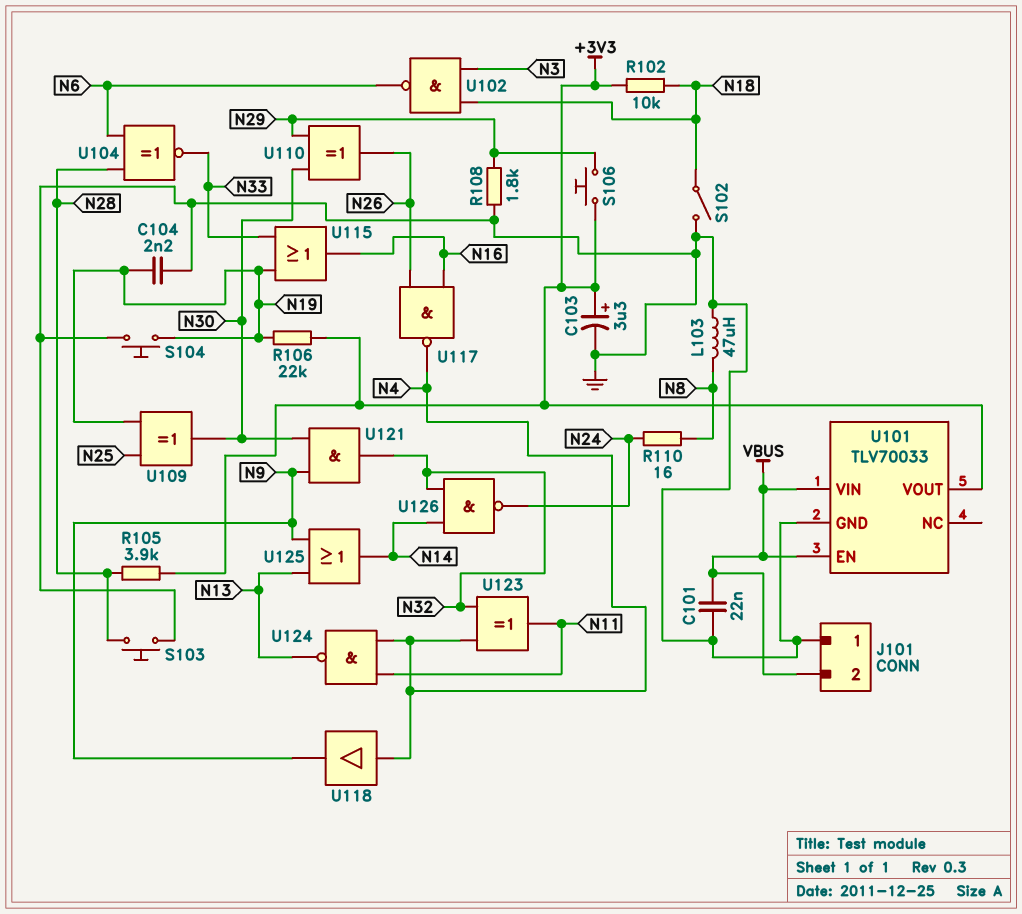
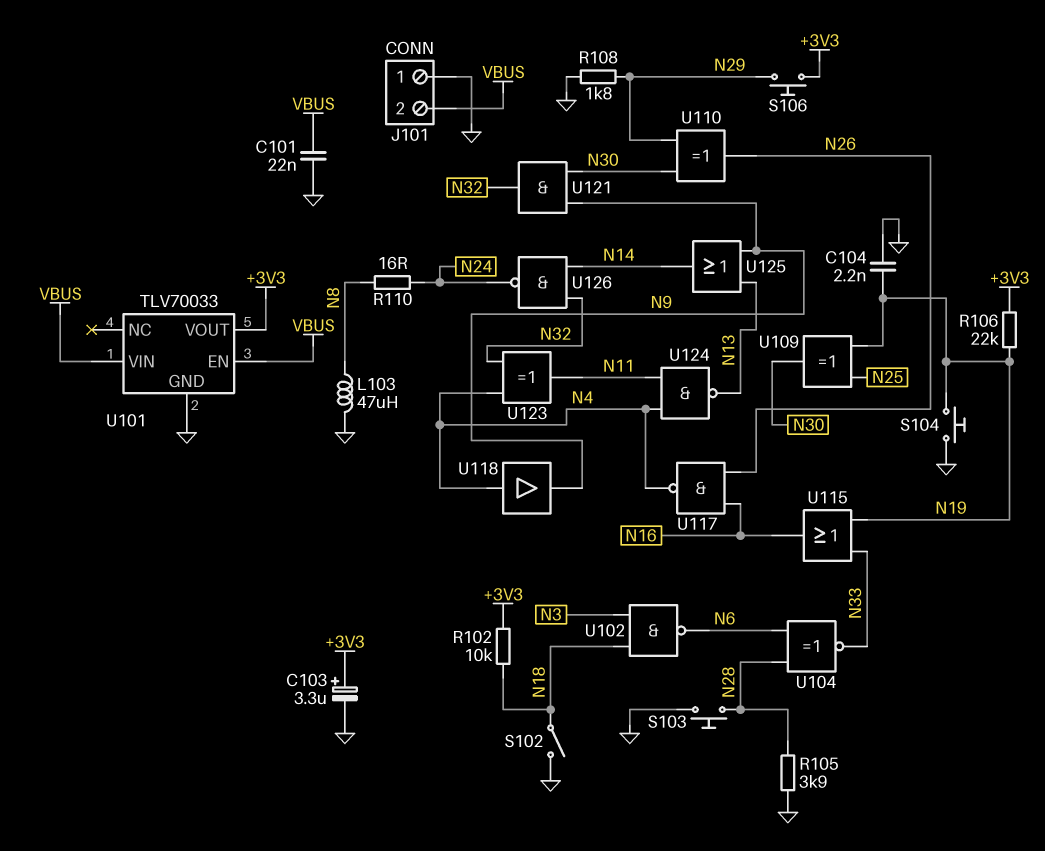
R105: 3.9k (+3V3, N28) -> 3.9k (GND, N28)

